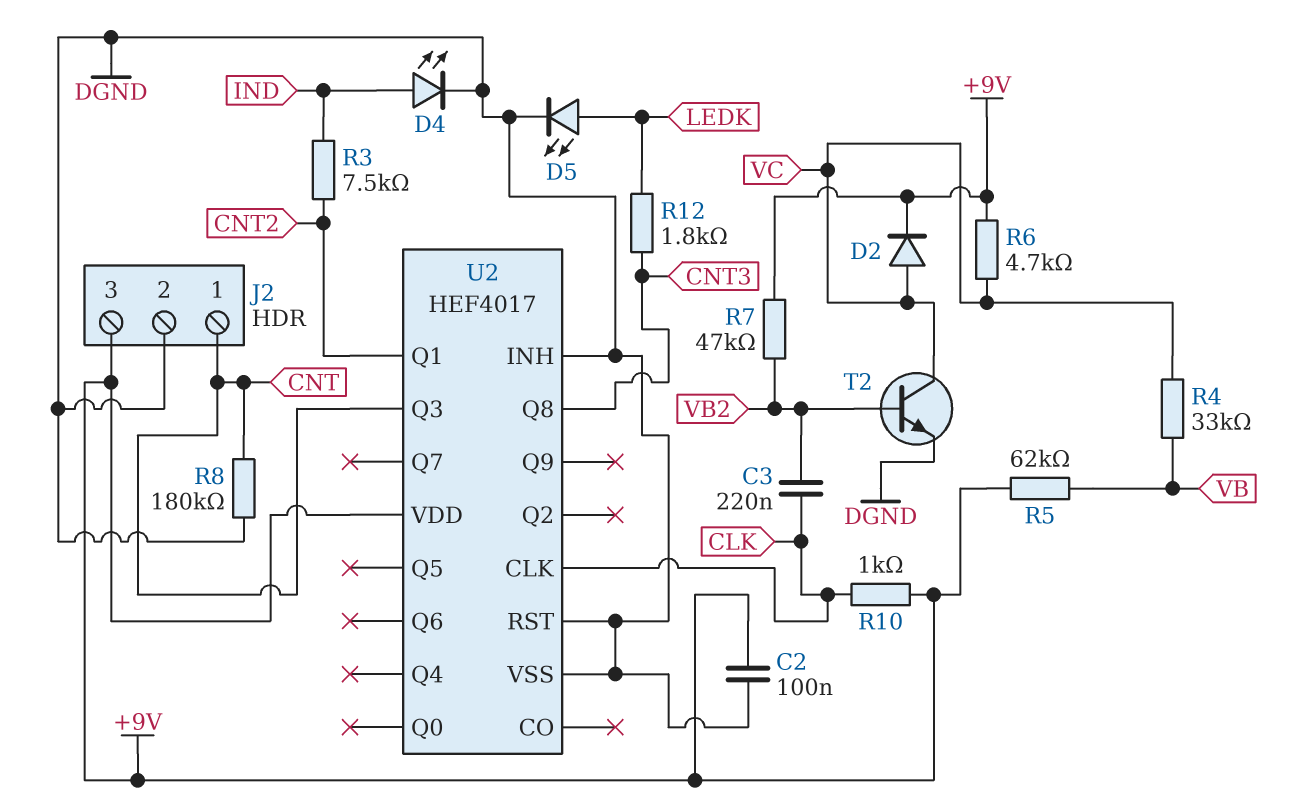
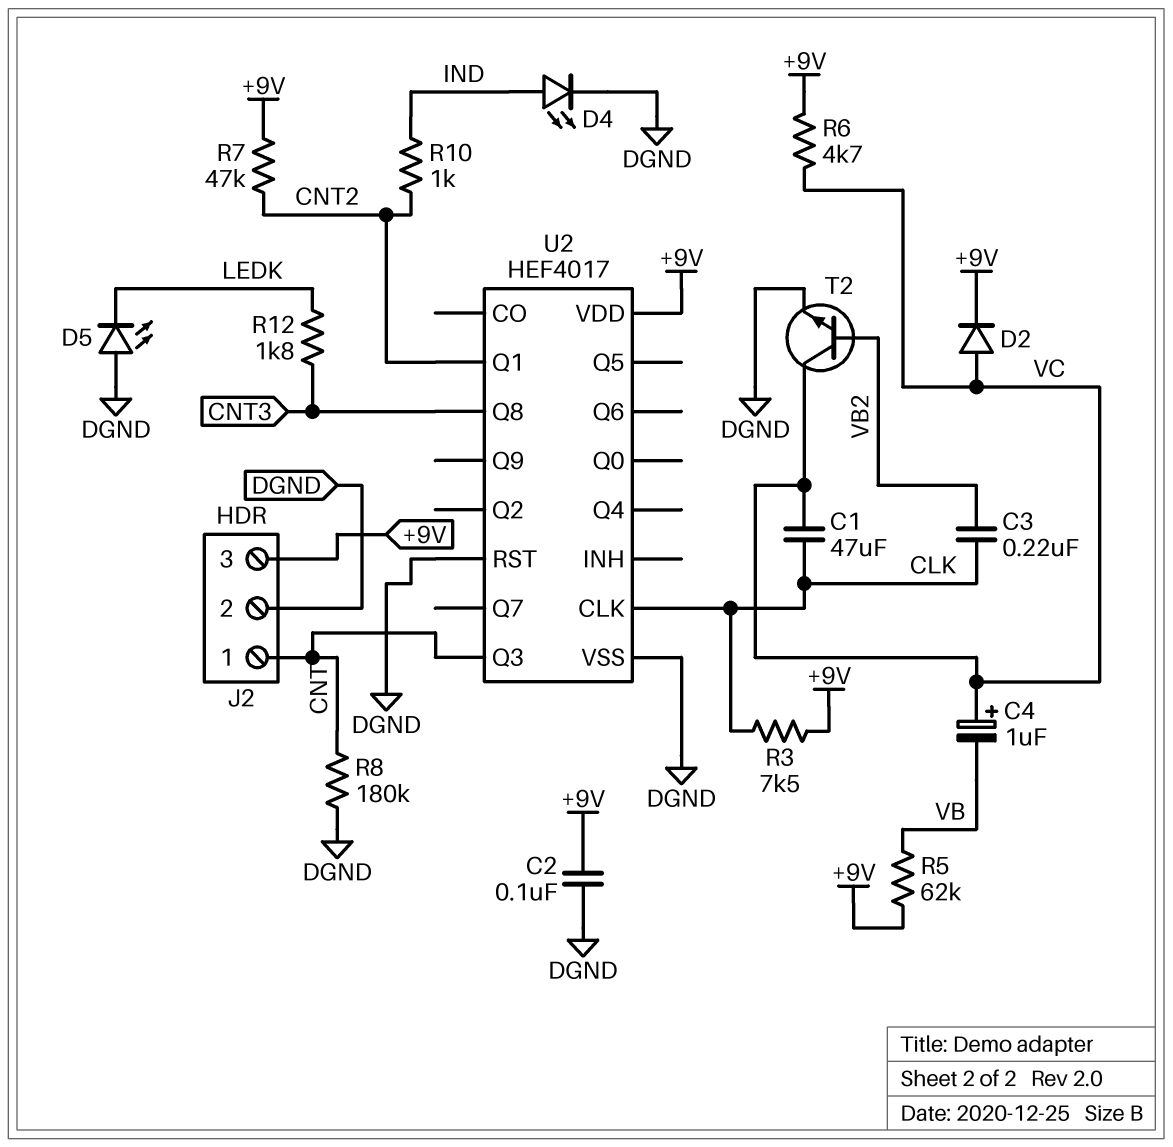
C1: none -> 47uF (CLK, VC)
C4: none -> 1uF (plus VC, minus VB)
D5: LED (A LEDK, K DGND) -> LED (A DGND, K LEDK)
R3: 7.5k (CNT2, IND) -> 7.5k (+9V, CLK)
R4: 33k (VB, VC) -> none
R7: 47k (+9V, VB2) -> 47k (+9V, CNT2)
R10: 1k (+9V, CLK) -> 1k (CNT2, IND)
U2 pin INH: DGND -> none

